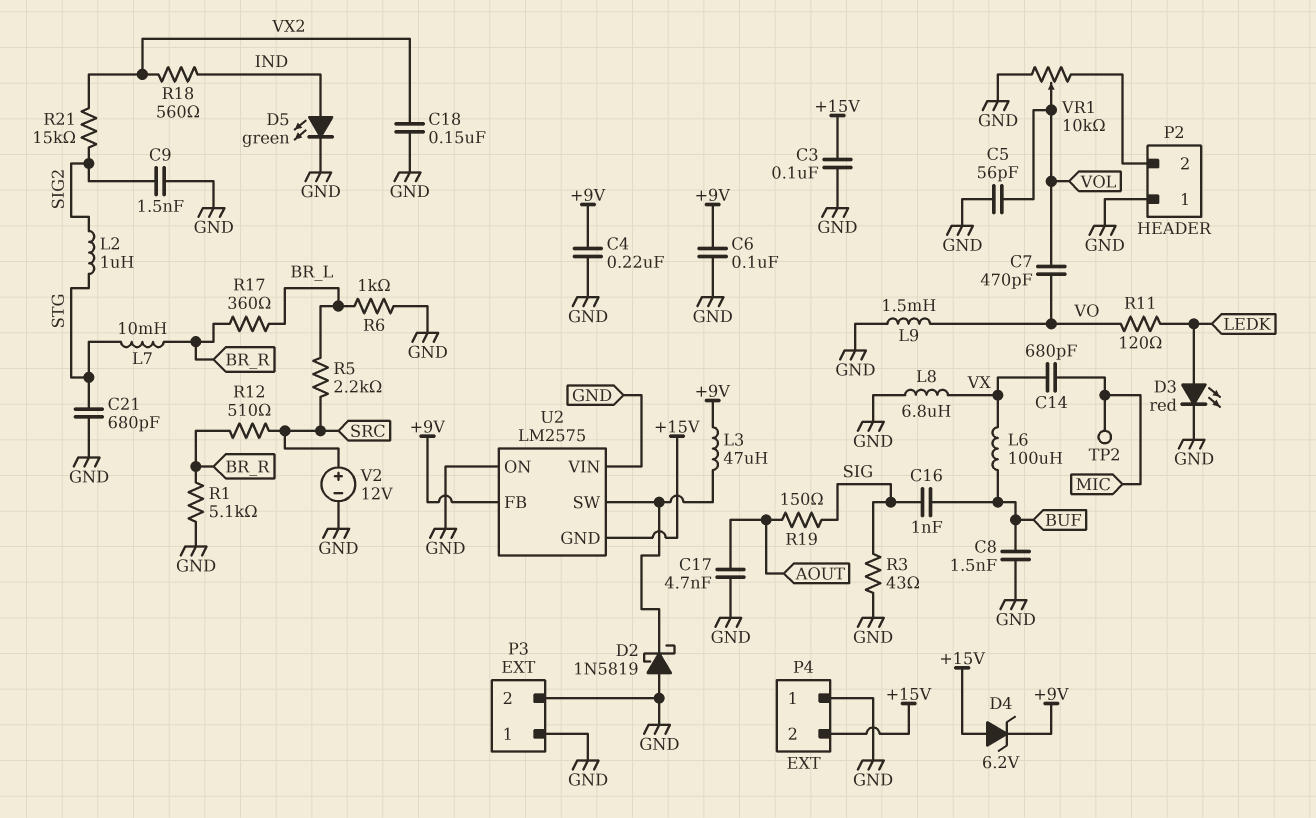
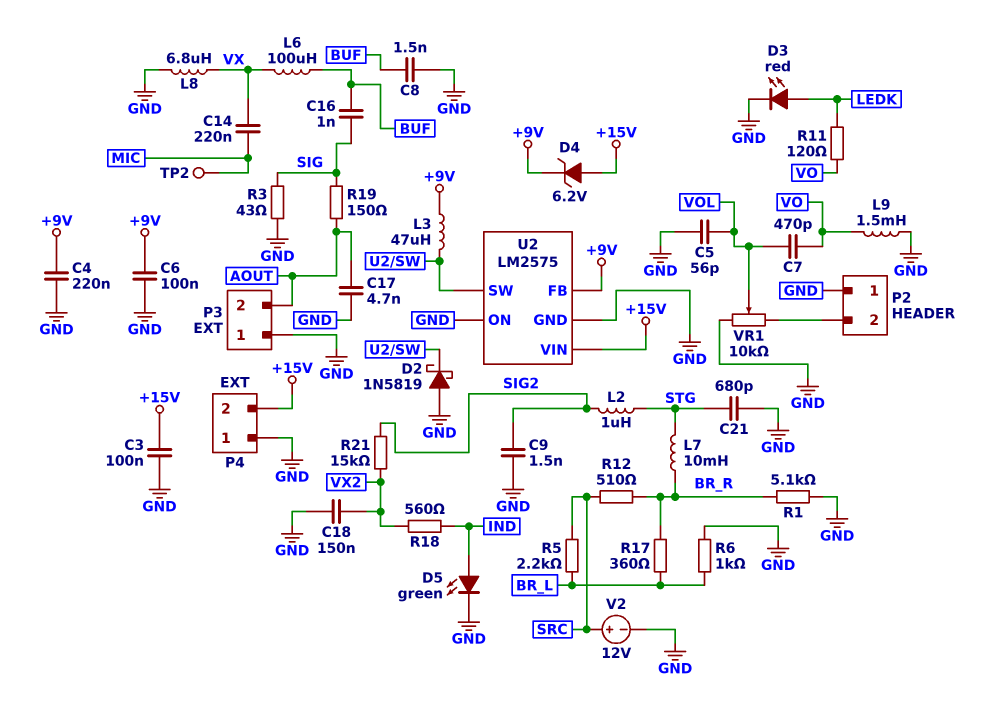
C14: 680pF (MIC, VX) -> 220nF (MIC, VX)
P3 pin 2: GND -> AOUT
U2 pin GND: +15V -> GND
U2 pin VIN: GND -> +15V

